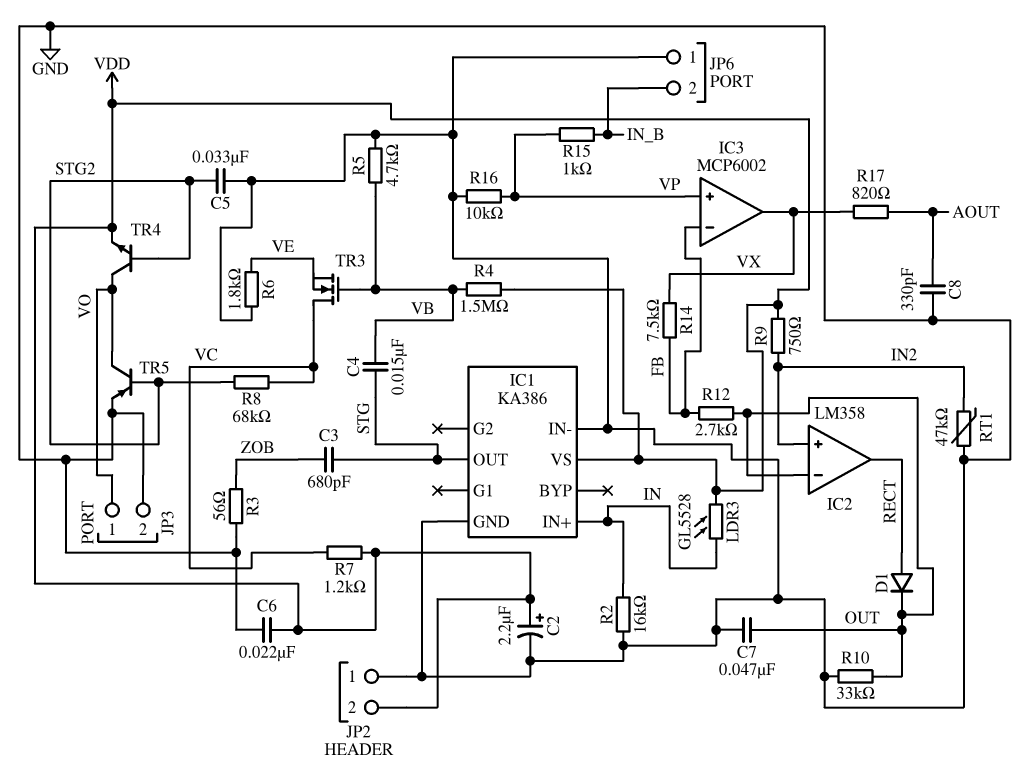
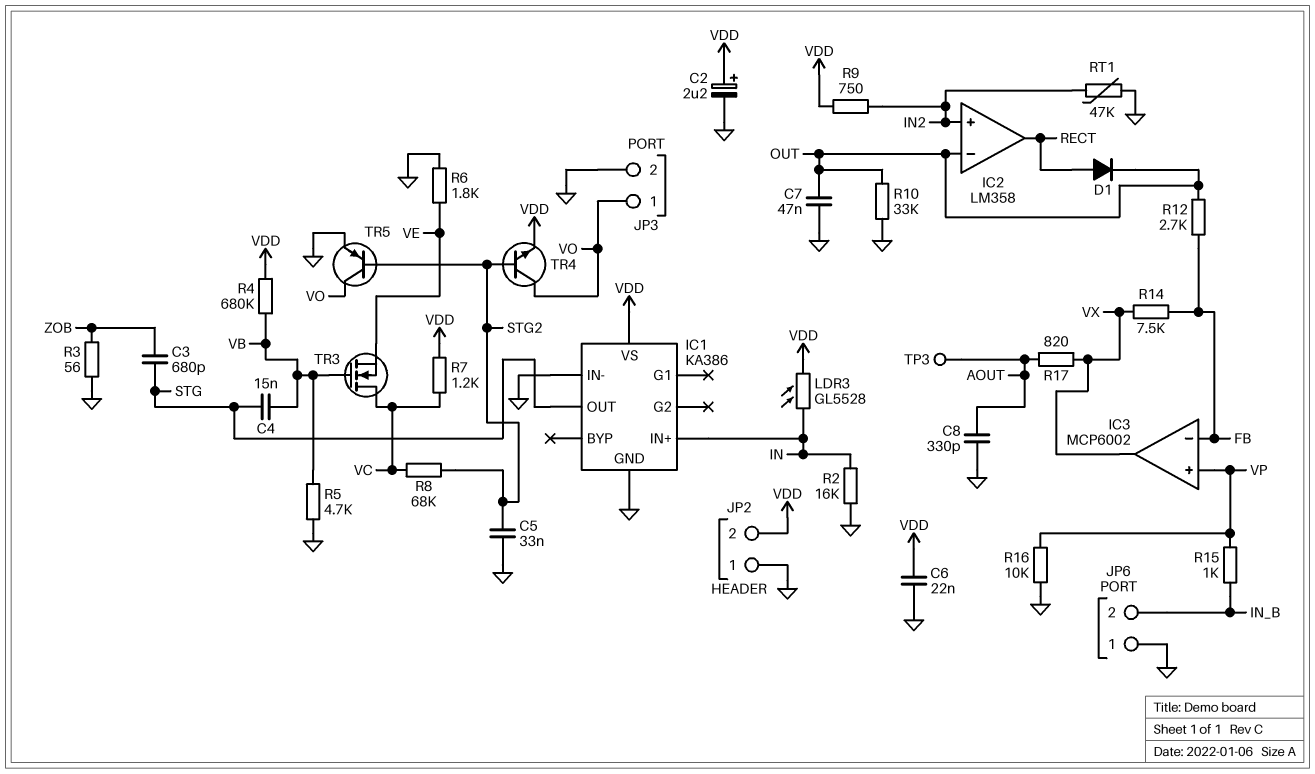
R4: 1.5M (VB, VDD) -> 680k (VB, VDD)
TP3: none -> test point (AOUT)

